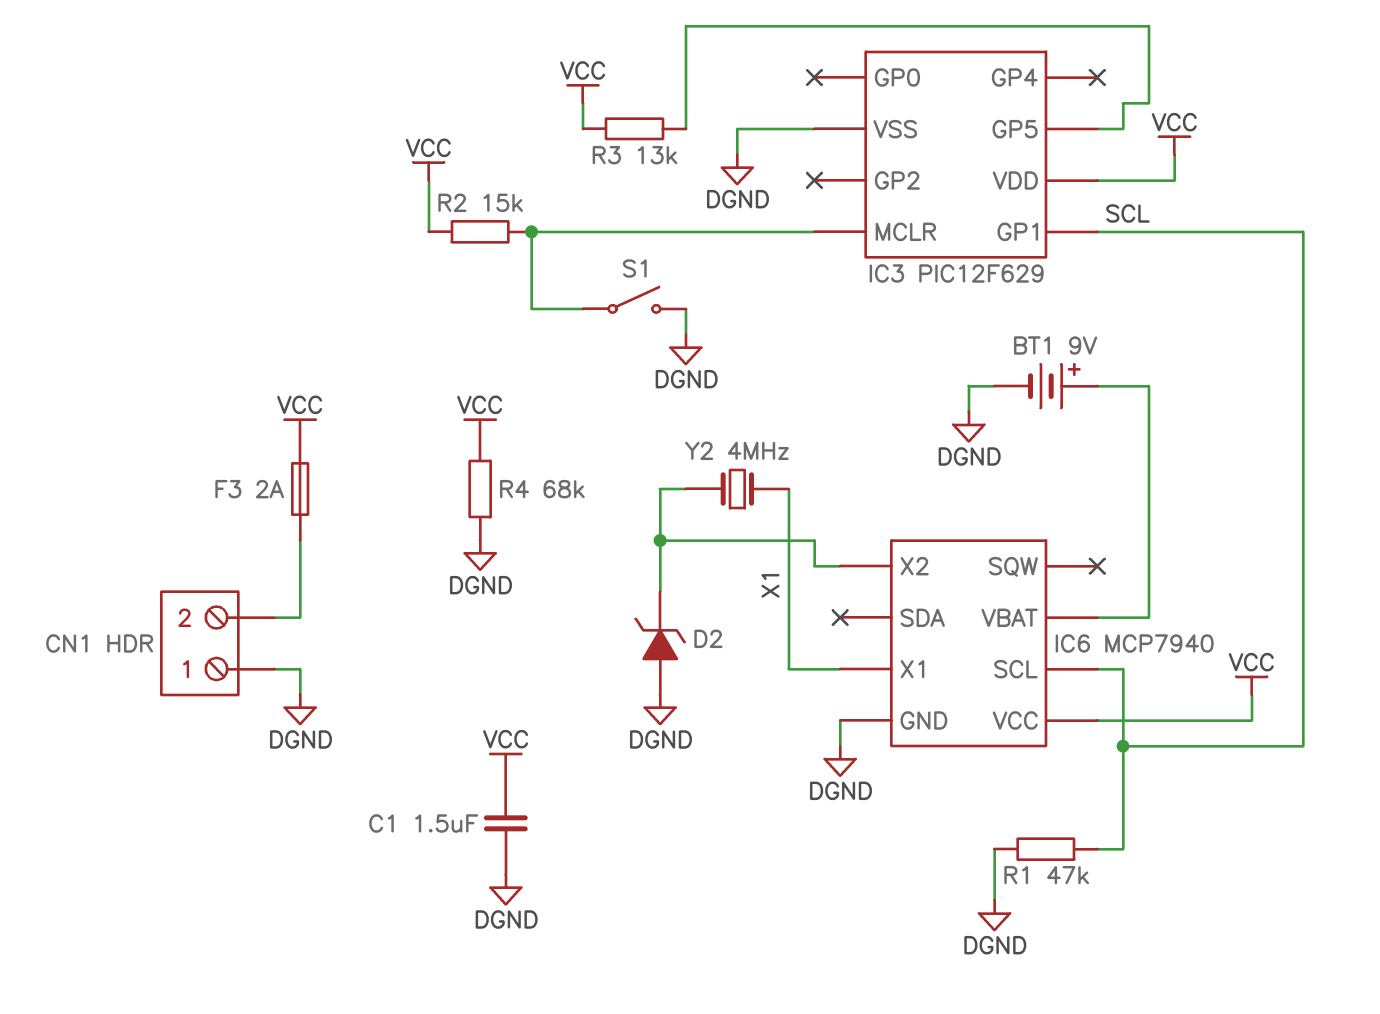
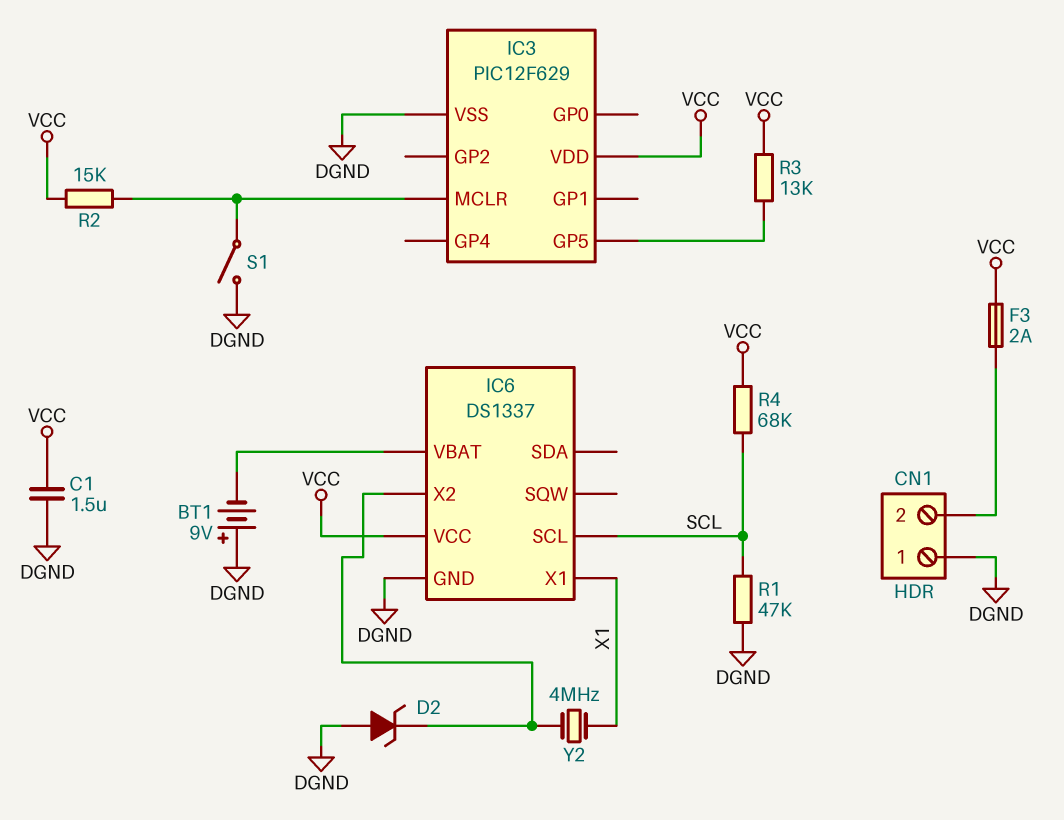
BT1: 9V (plus IC6/VBAT, minus DGND) -> 9V (plus DGND, minus IC6/VBAT)
IC3 pin GP1: SCL -> none
IC6: MCP7940 -> DS1337
R4: 68k (DGND, VCC) -> 68k (SCL, VCC)

